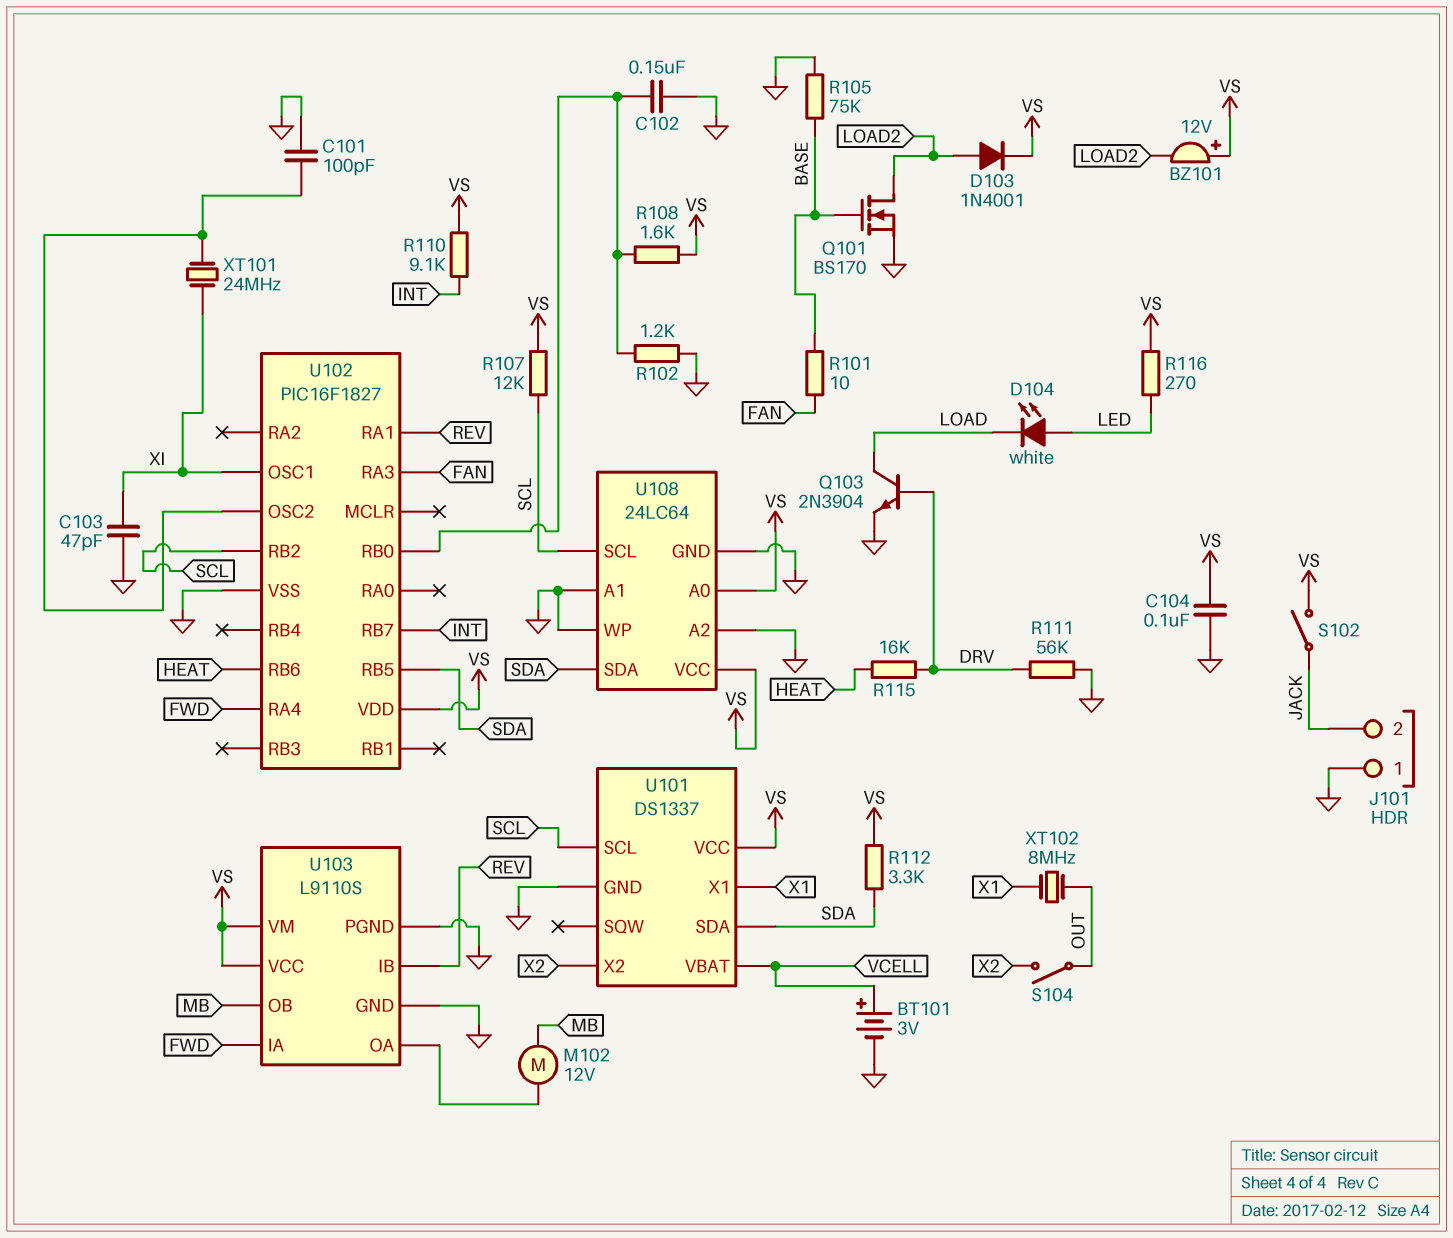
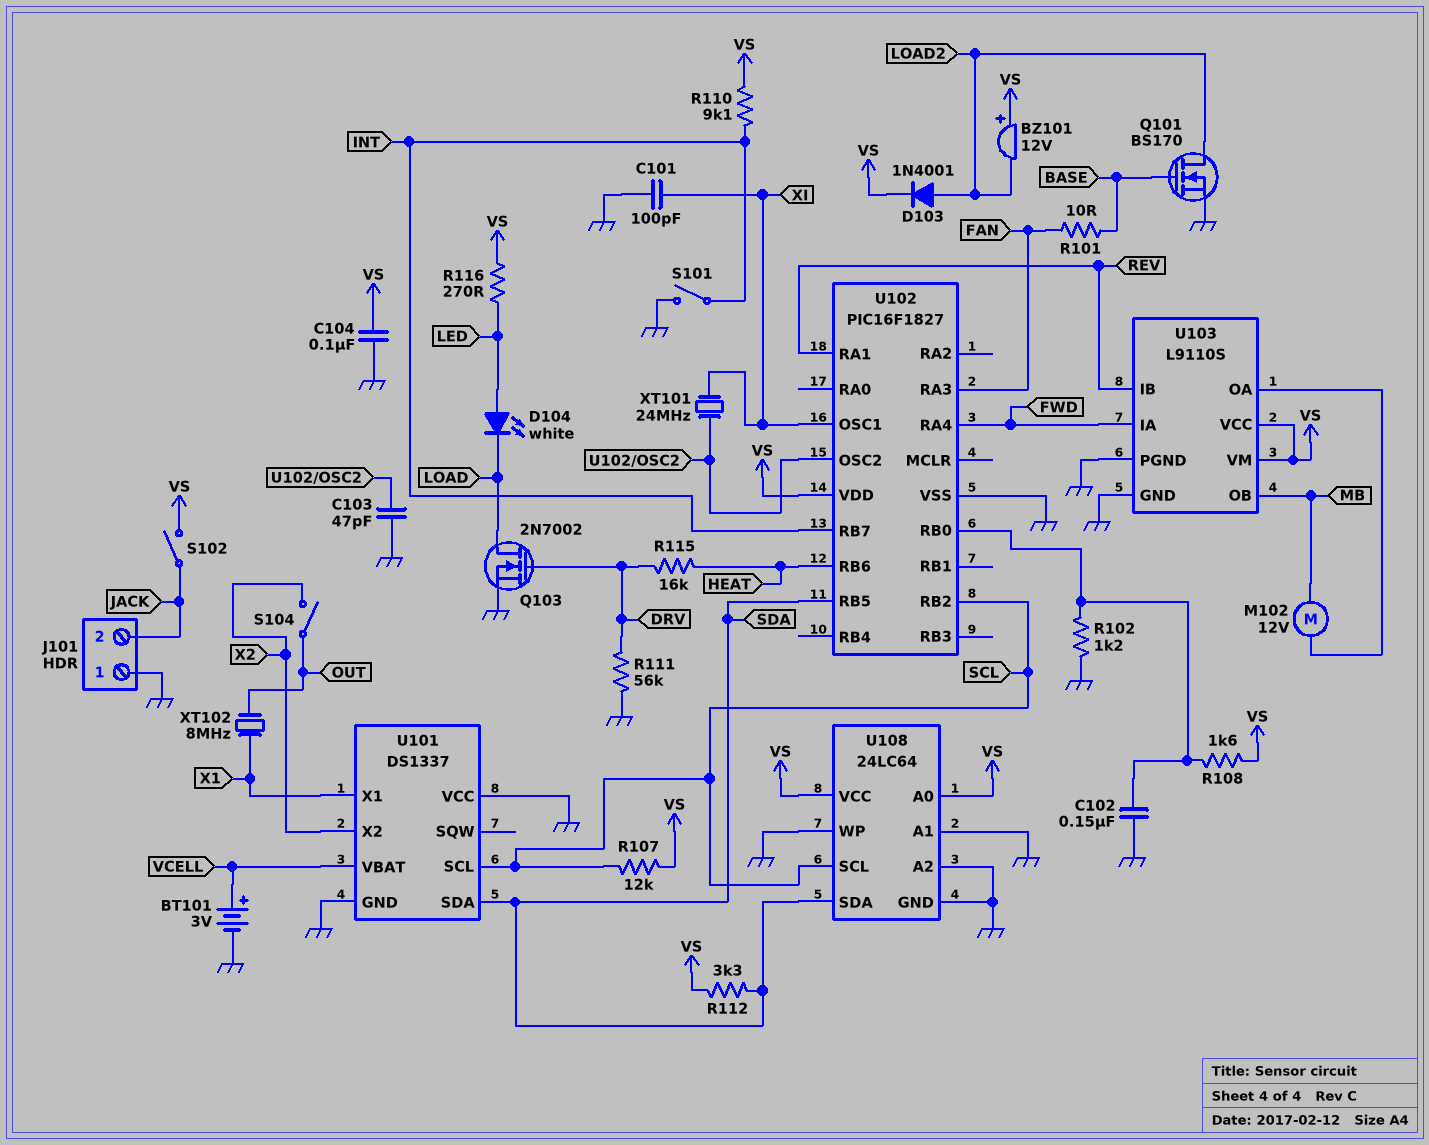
C101: 100pF (GND, U102/OSC2) -> 100pF (GND, XI)
C103: 47pF (GND, XI) -> 47pF (GND, U102/OSC2)
Q103: NPN 2N3904 (B DRV, C LOAD, E GND) -> NMOS 2N7002 (G DRV, D LOAD, S GND)
R105: 75k (BASE, GND) -> none
S101: none -> switch (GND, INT)
U101 pin VCC: VS -> GND

